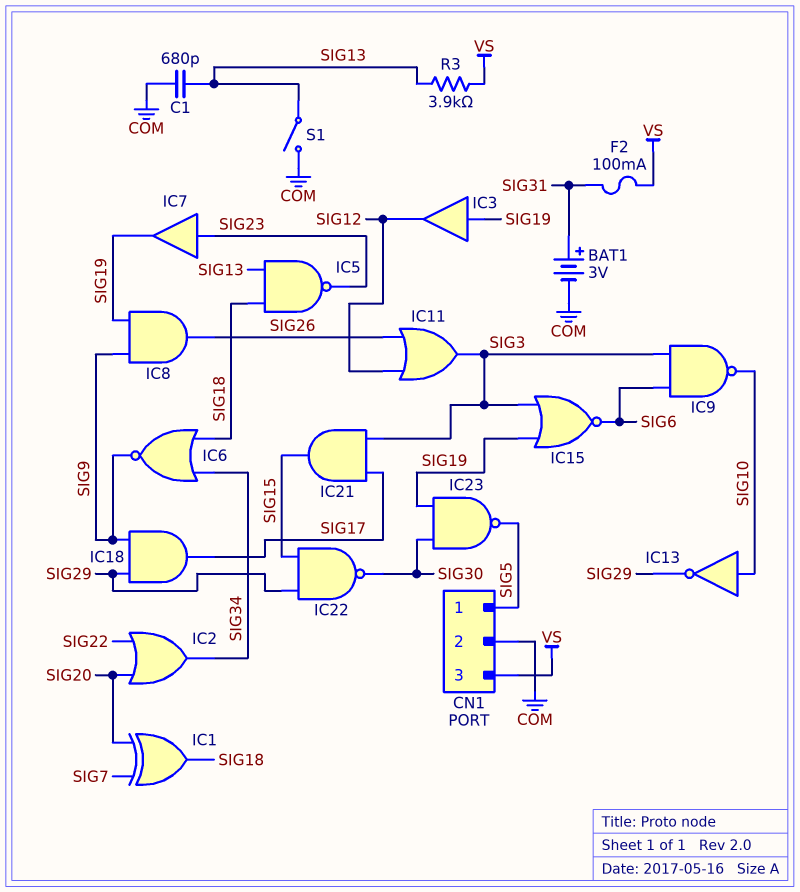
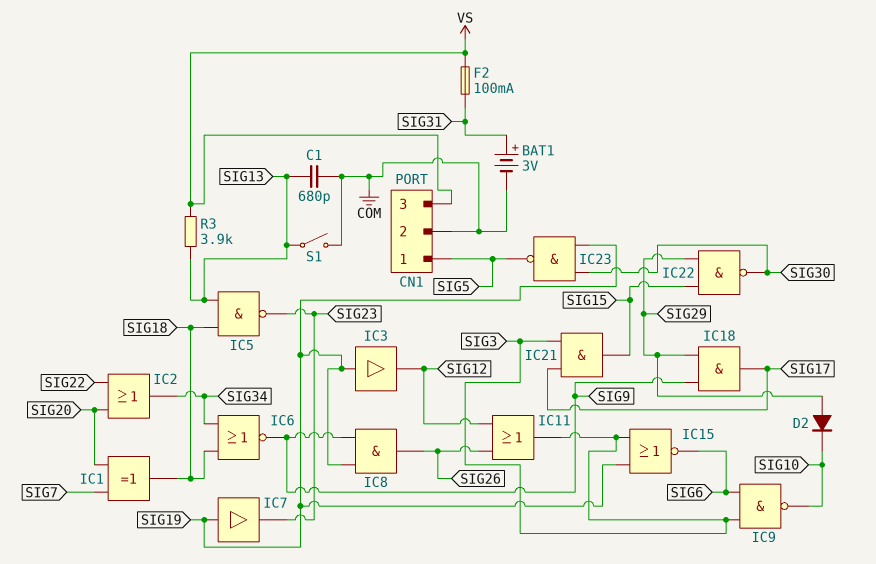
D2: none -> diode (A SIG29, K SIG10)
IC7: buffer (in SIG23, out SIG19) -> buffer (in SIG19, out SIG23)
IC13: NOT (in SIG10, out SIG29) -> none

